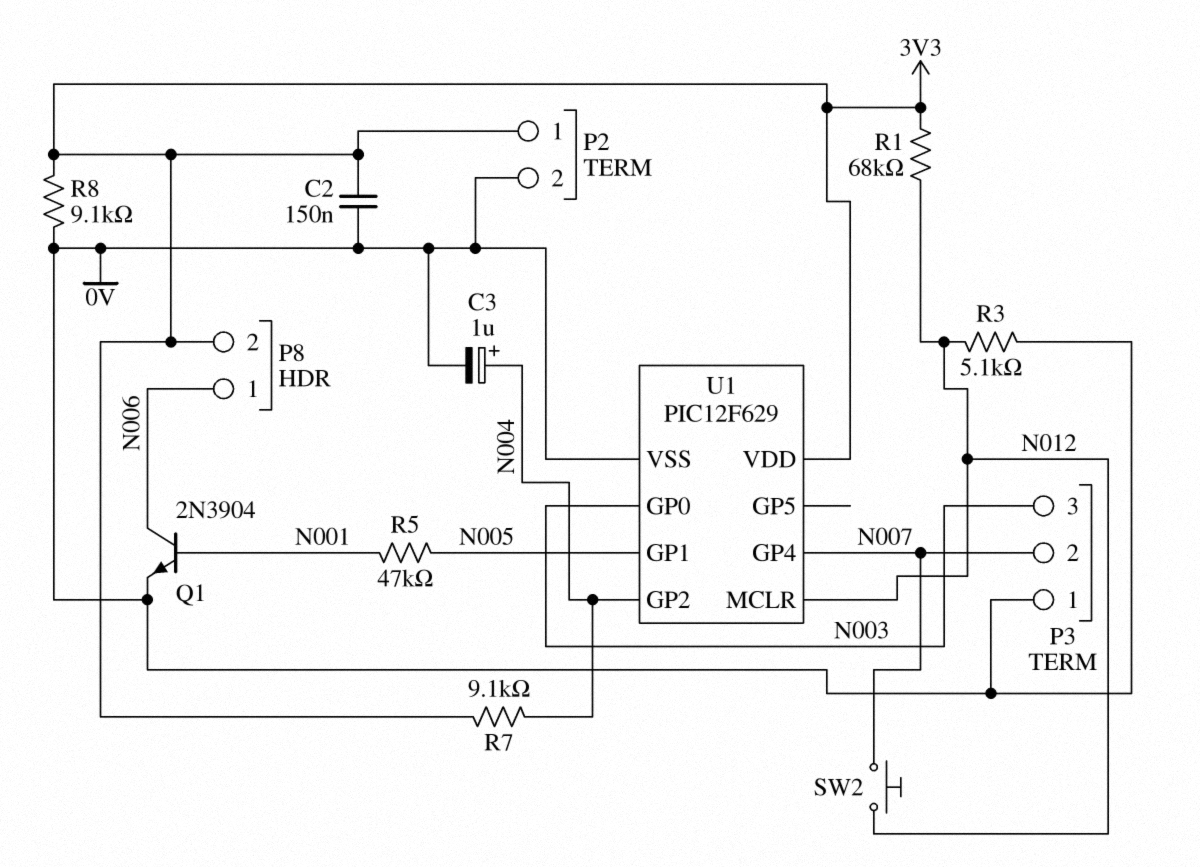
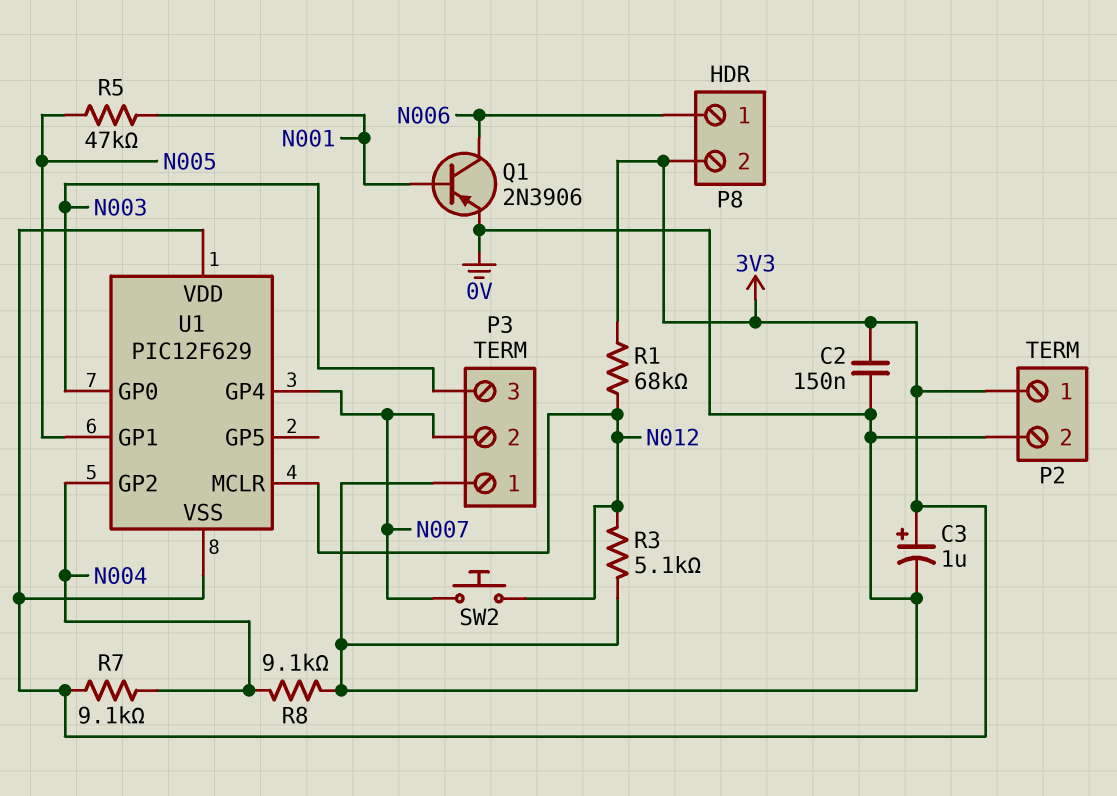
C3: 1uF (plus N004, minus 0V) -> 1uF (plus 3V3, minus 0V)
Q1: NPN 2N3904 (B N001, C N006, E 0V) -> PNP 2N3906 (B N001, C N006, E 0V)
R8: 9.1k (0V, 3V3) -> 9.1k (0V, N004)
U1 pin VSS: 0V -> 3V3

